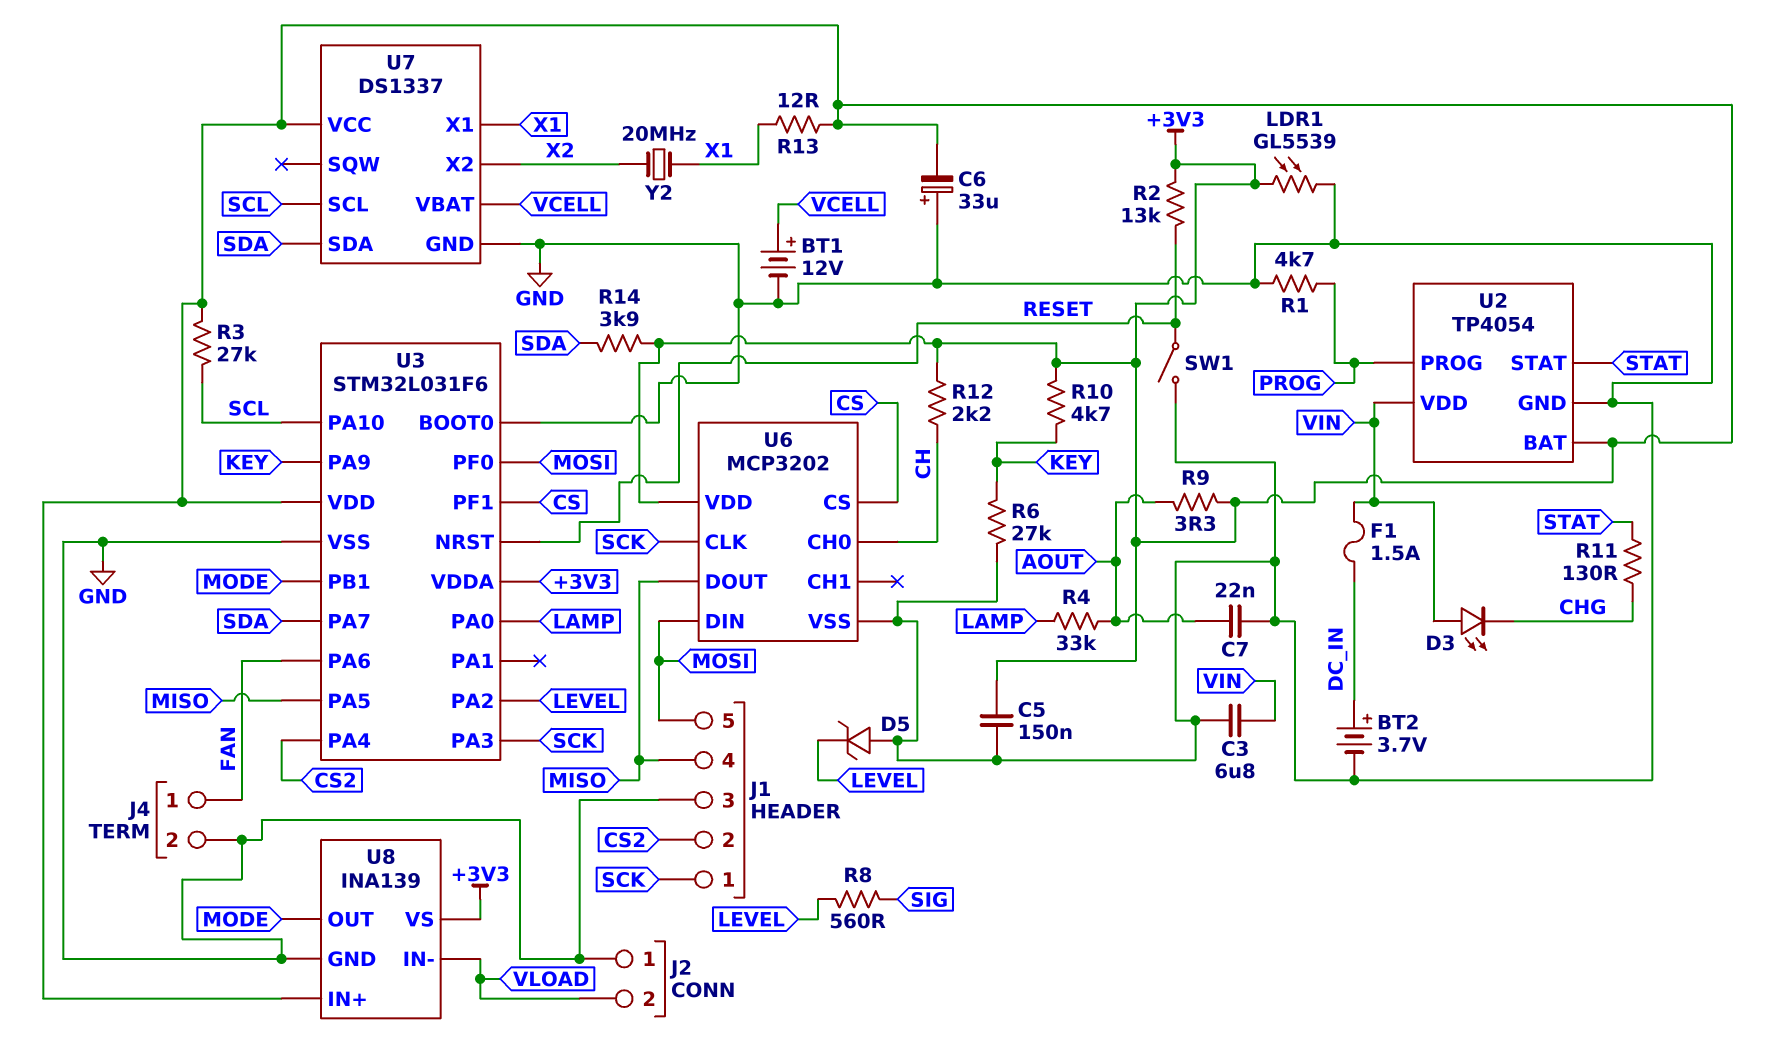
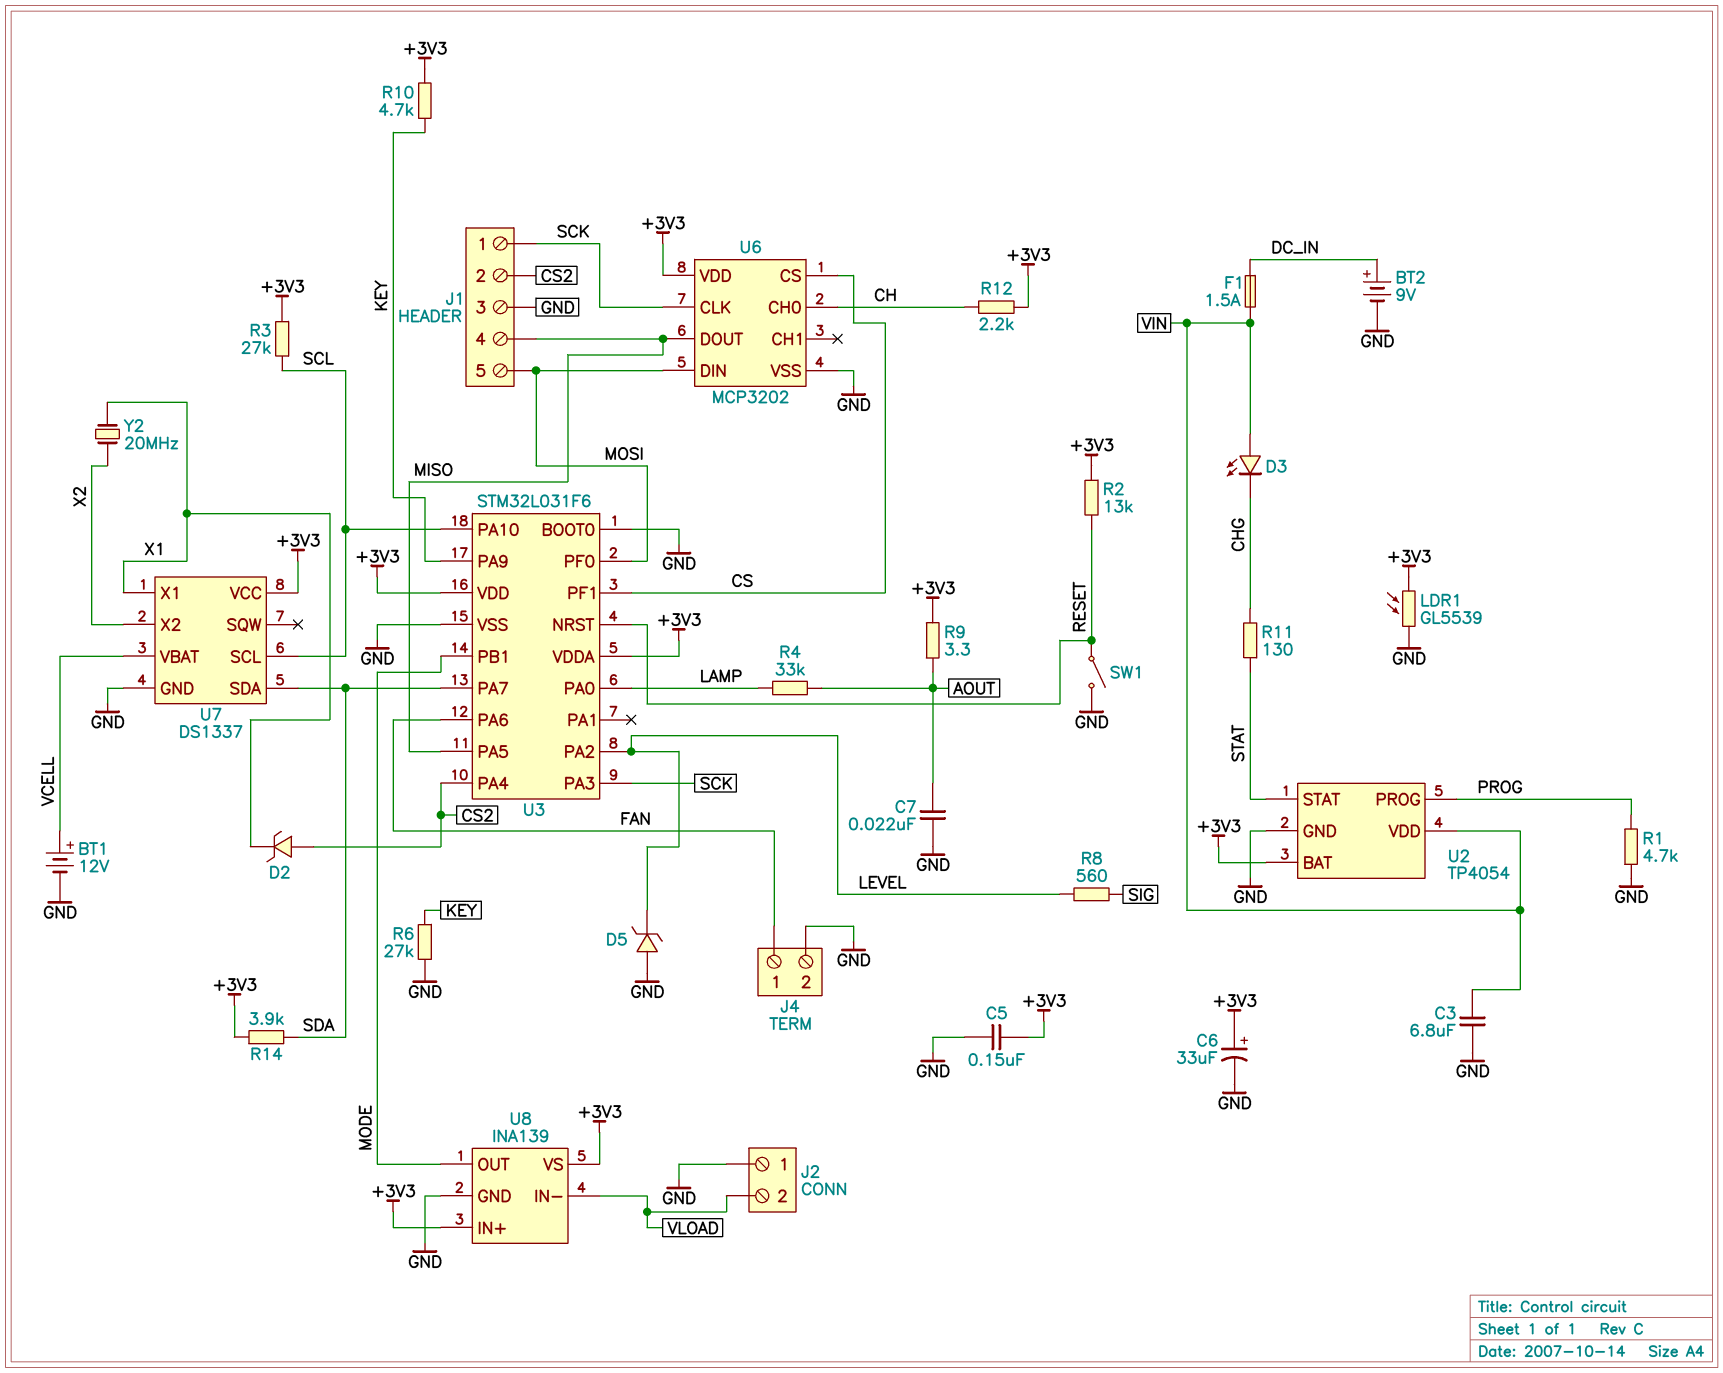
BT2: 3.7V (plus DC_IN, minus GND) -> 9V (plus DC_IN, minus GND)
C6: 33uF (plus GND, minus +3V3) -> 33uF (plus +3V3, minus GND)
D2: none -> zener (A CS2, K X1)
R13: 12 (+3V3, X1) -> none

